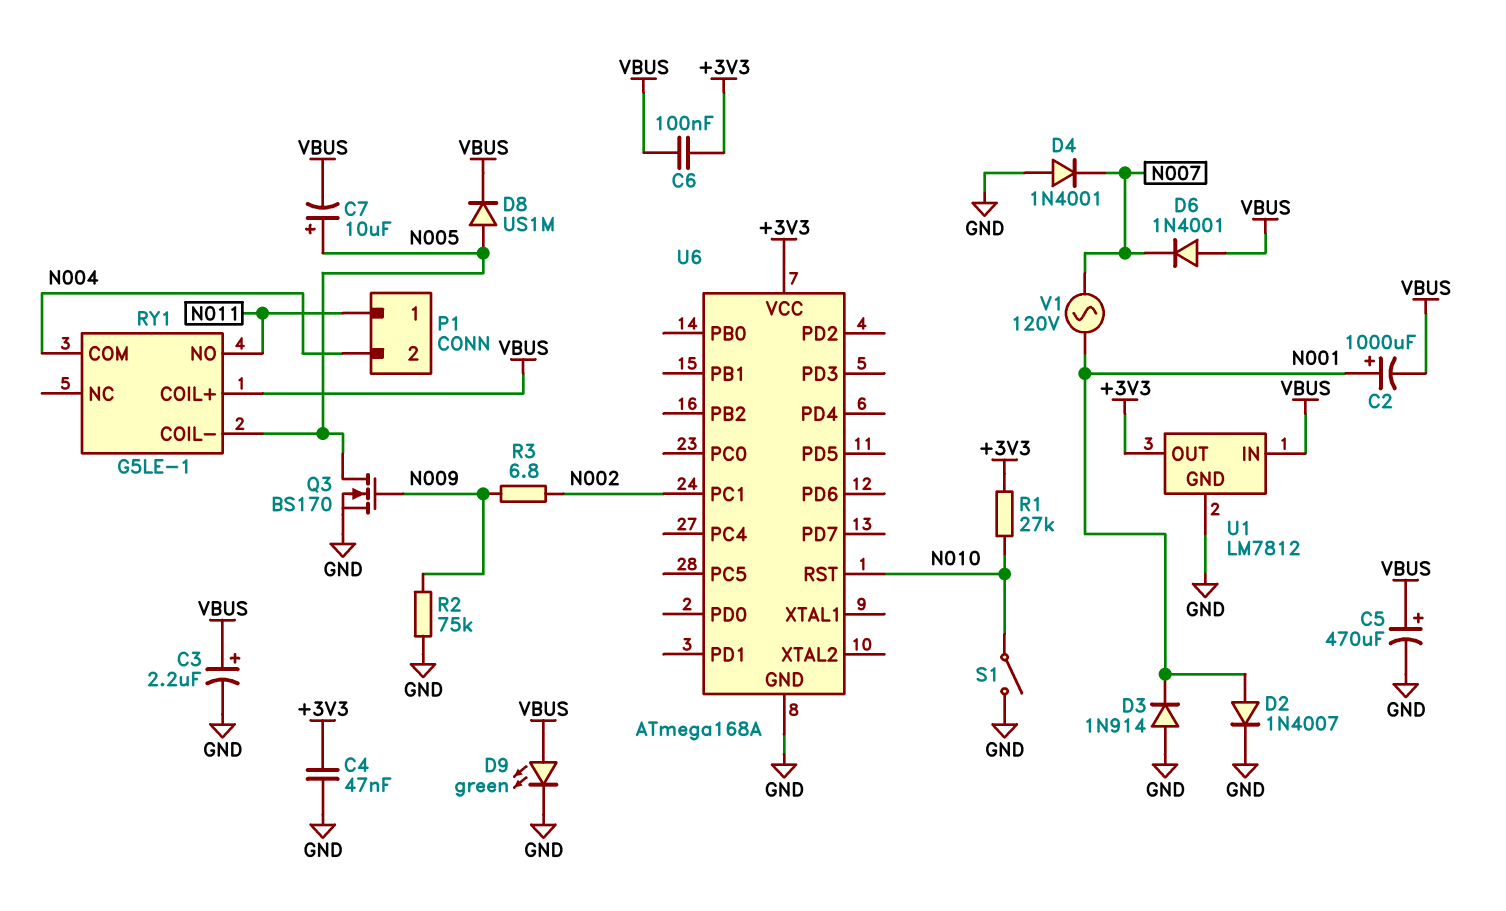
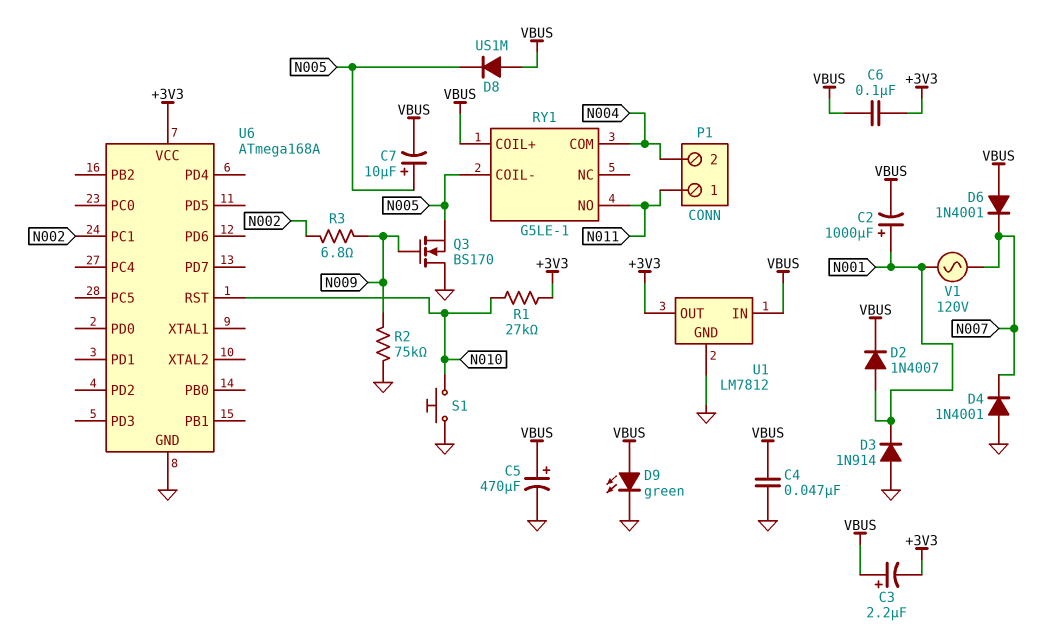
C3: 2.2uF (plus VBUS, minus GND) -> 2.2uF (plus VBUS, minus +3V3)
C4: 47nF (+3V3, GND) -> 47nF (GND, VBUS)
D2: diode 1N4007 (A N001, K GND) -> diode 1N4007 (A N001, K VBUS)
D8: diode US1M (A N005, K VBUS) -> diode US1M (A VBUS, K N005)
Q3: NMOS BS170 (G N009, D N005, S GND) -> NMOS BS170 (G N009, D GND, S N005)
S1: switch (GND, N010) -> button (GND, N010)

